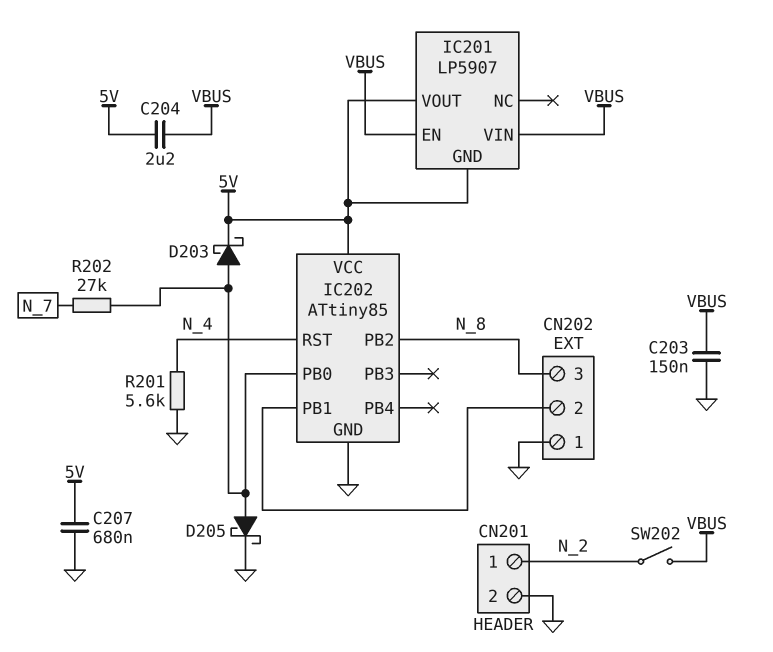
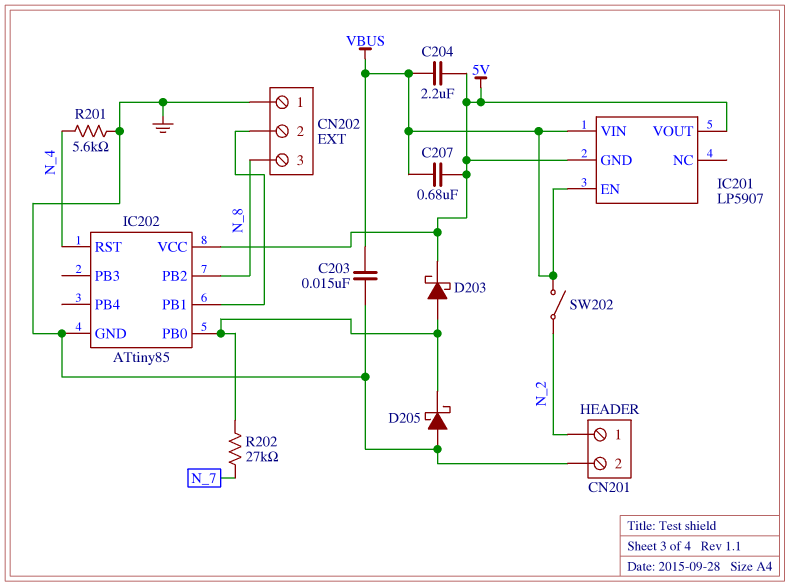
C203: 150nF (GND, VBUS) -> 15nF (GND, VBUS)
C207: 680nF (5V, GND) -> 680nF (5V, VBUS)
D205: schottky (A IC202/PB0, K GND) -> schottky (A GND, K IC202/PB0)

